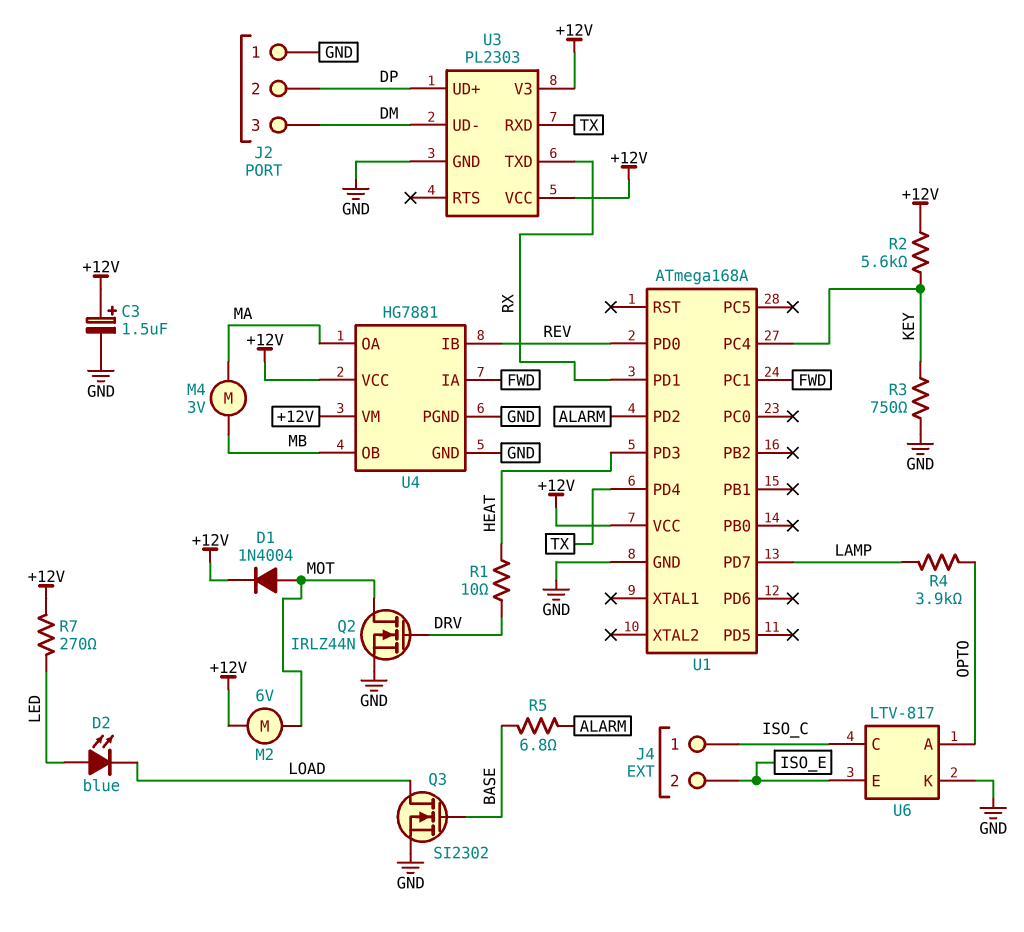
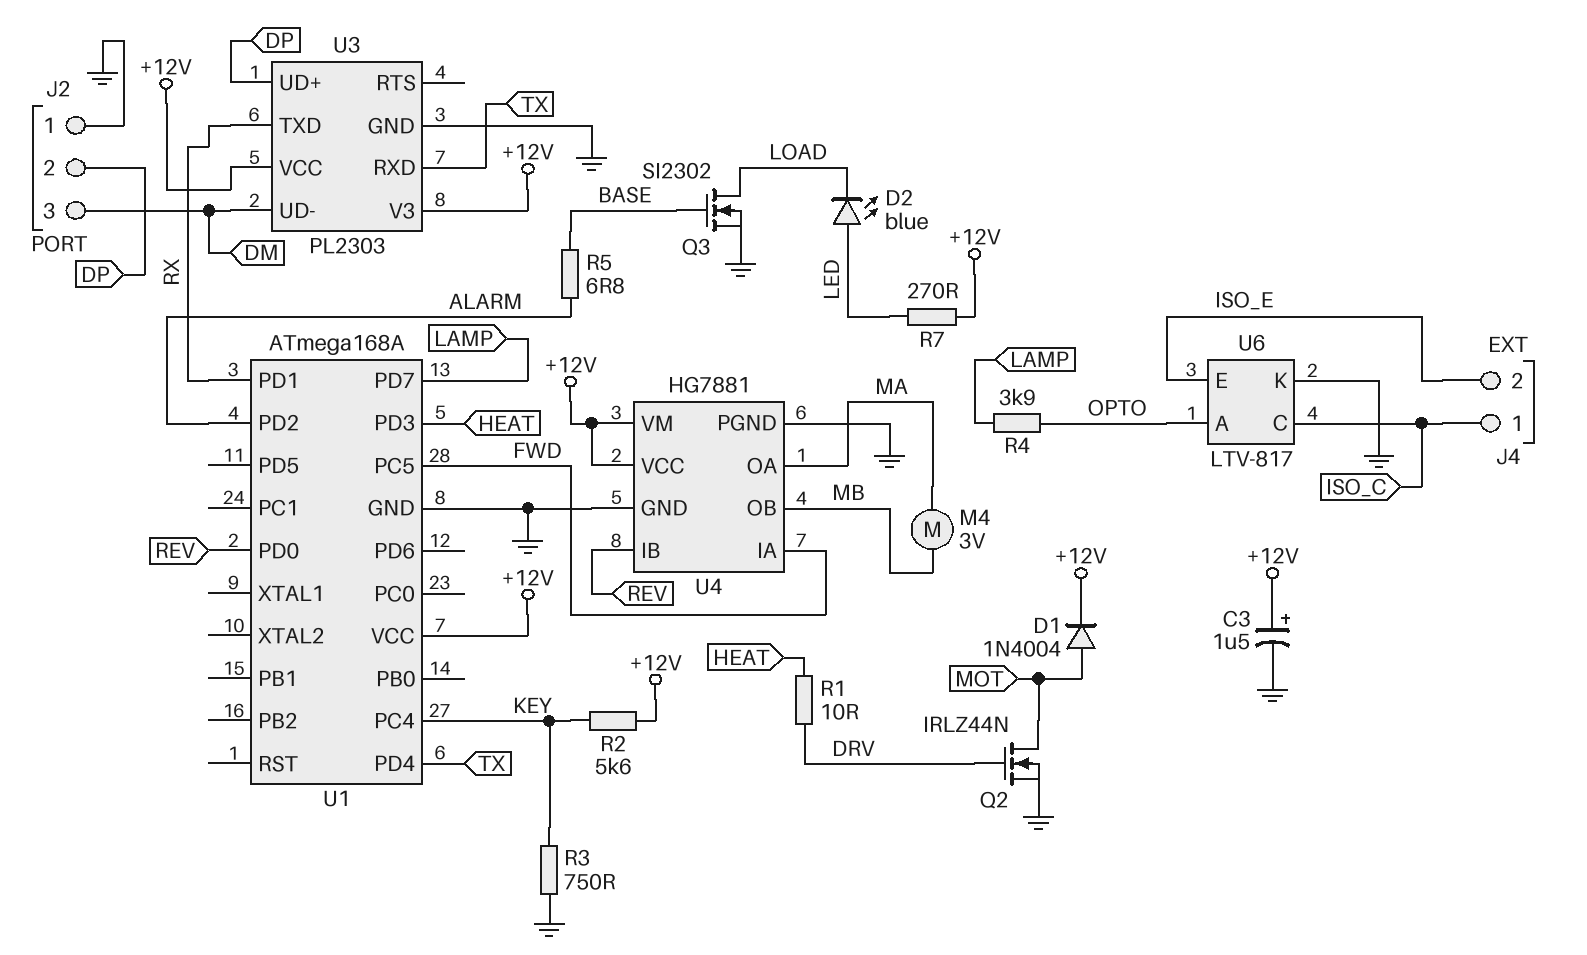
M2: motor 6V (+12V, MOT) -> none
U1 pin PC1: FWD -> none
U1 pin PC5: none -> FWD

